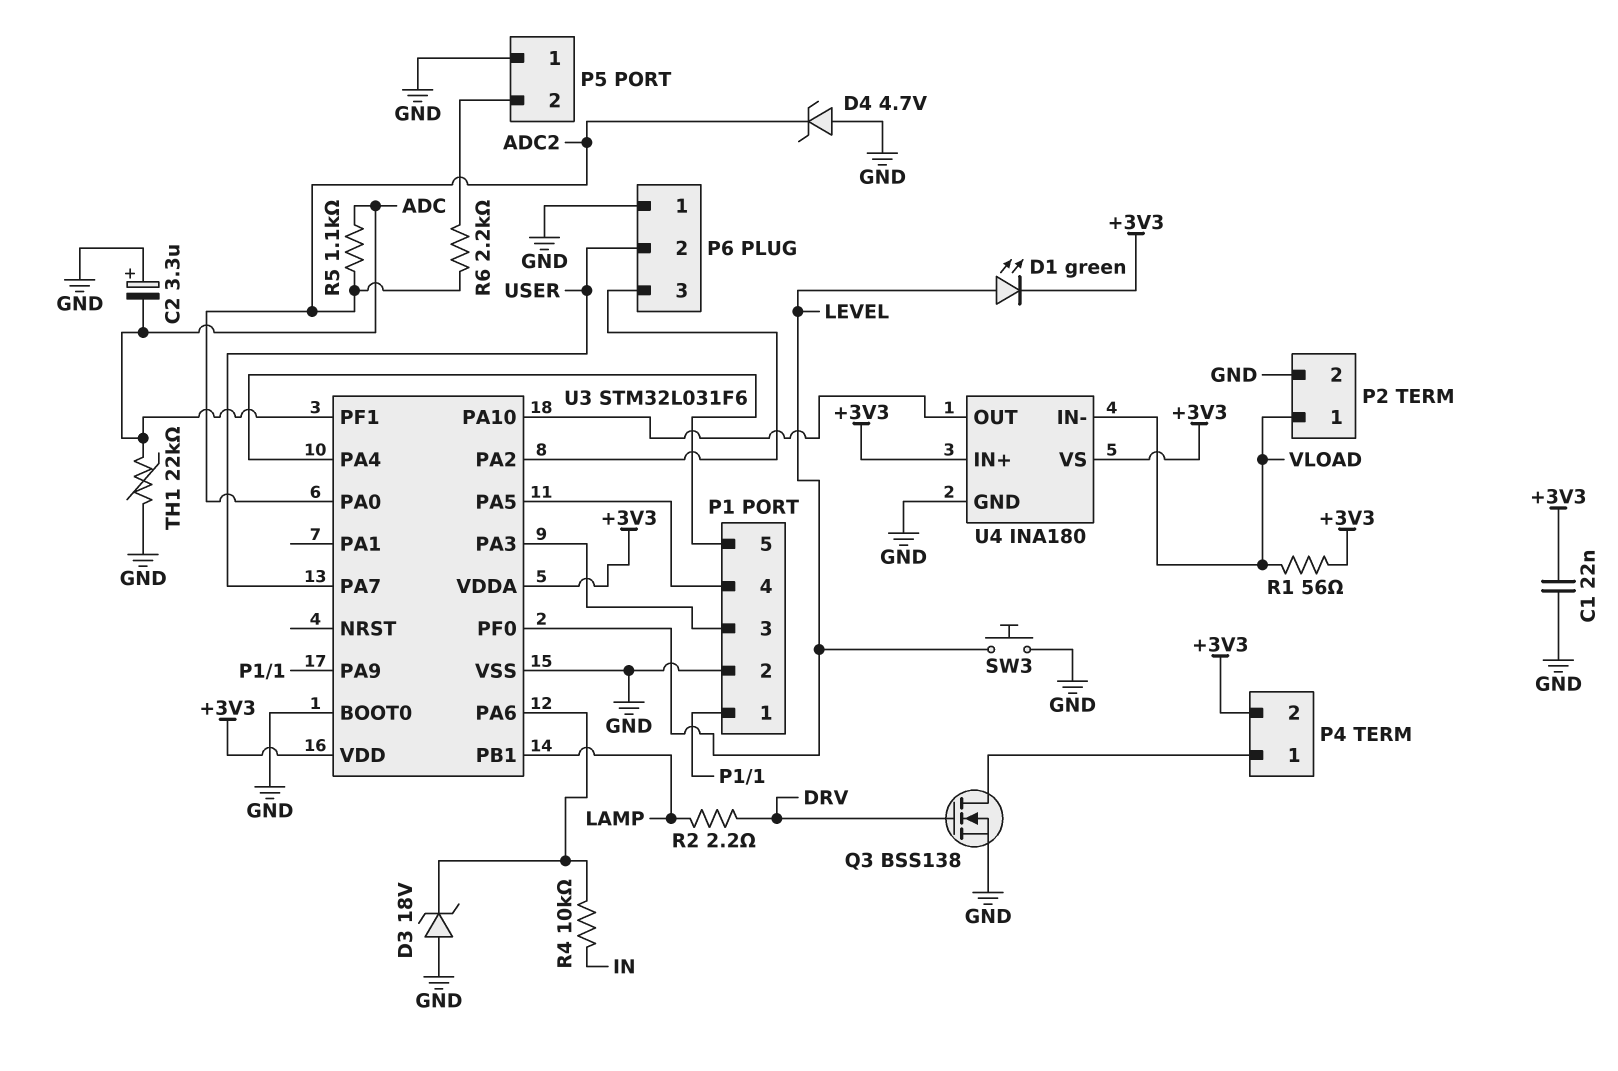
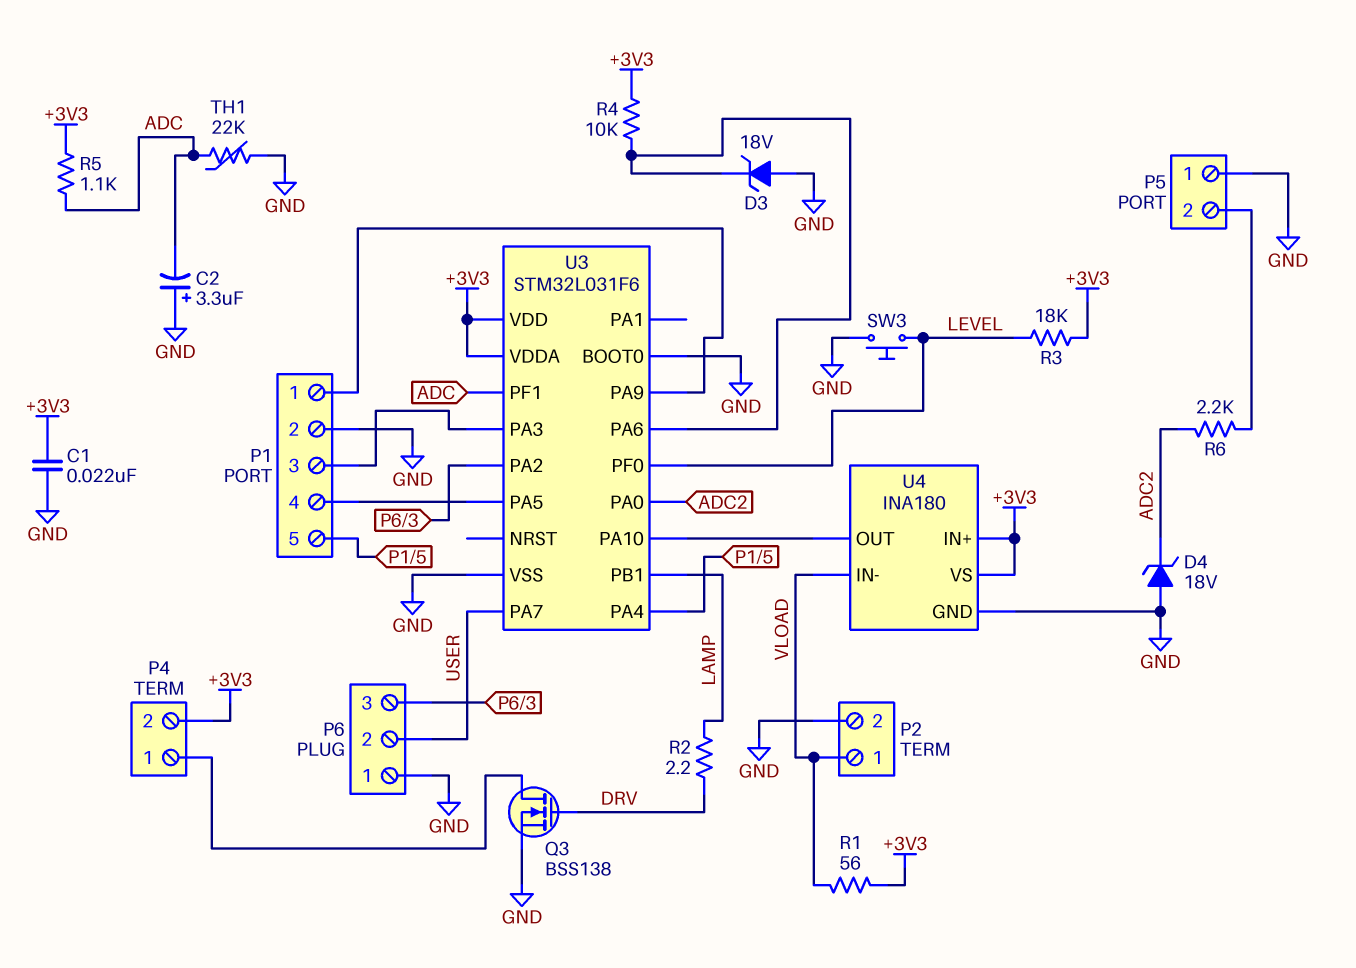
D1: LED green (A LEVEL, K +3V3) -> none
D4: zener 4.7V (A GND, K ADC2) -> zener 18V (A GND, K ADC2)
R3: none -> 18k (+3V3, LEVEL)
R4: 10k (IN, U3/PA6) -> 10k (+3V3, U3/PA6)
R5: 1.1k (ADC, ADC2) -> 1.1k (+3V3, ADC)

